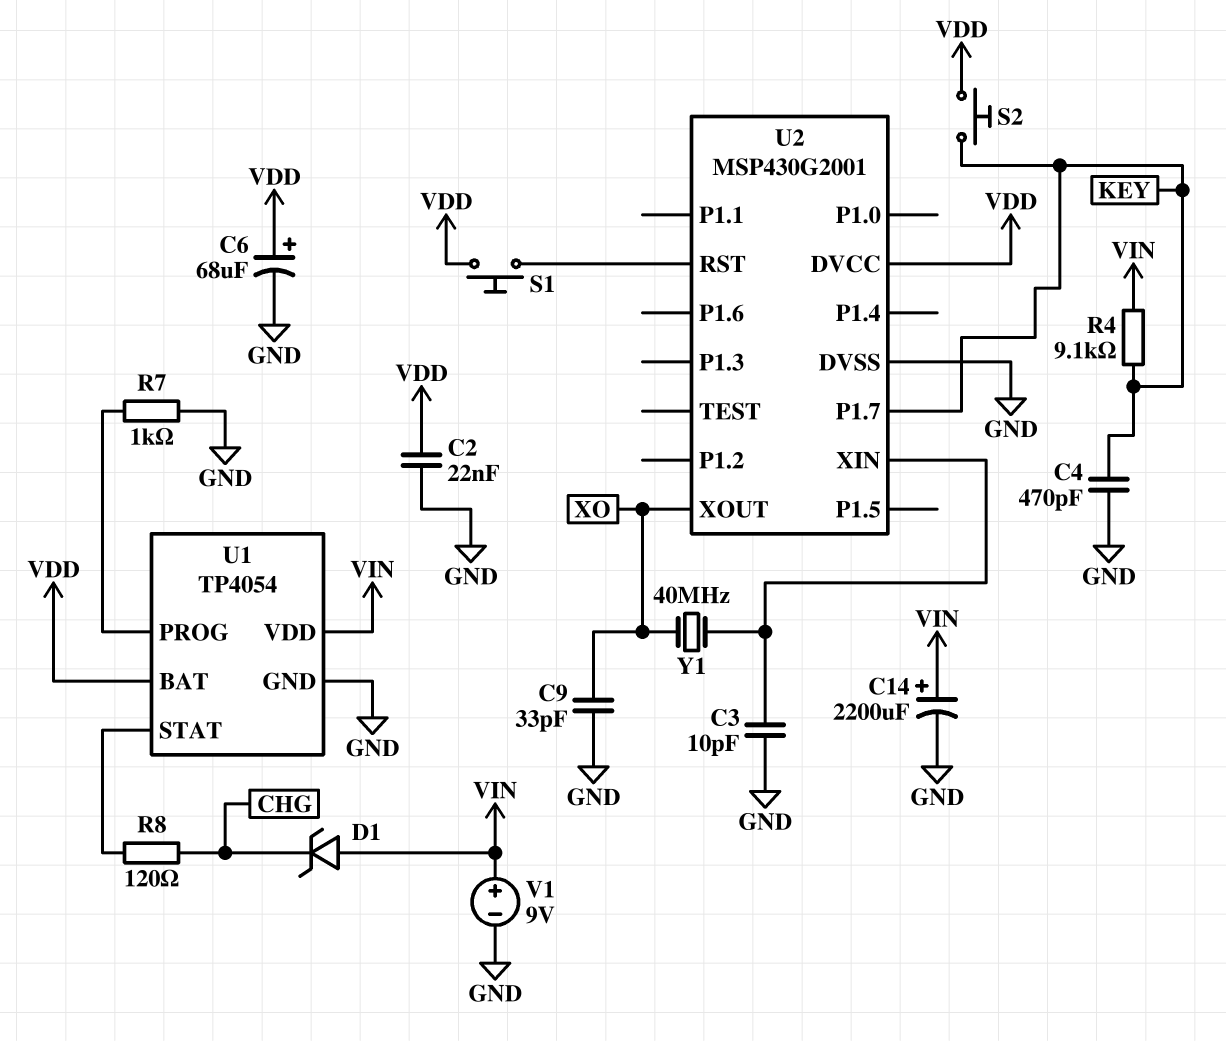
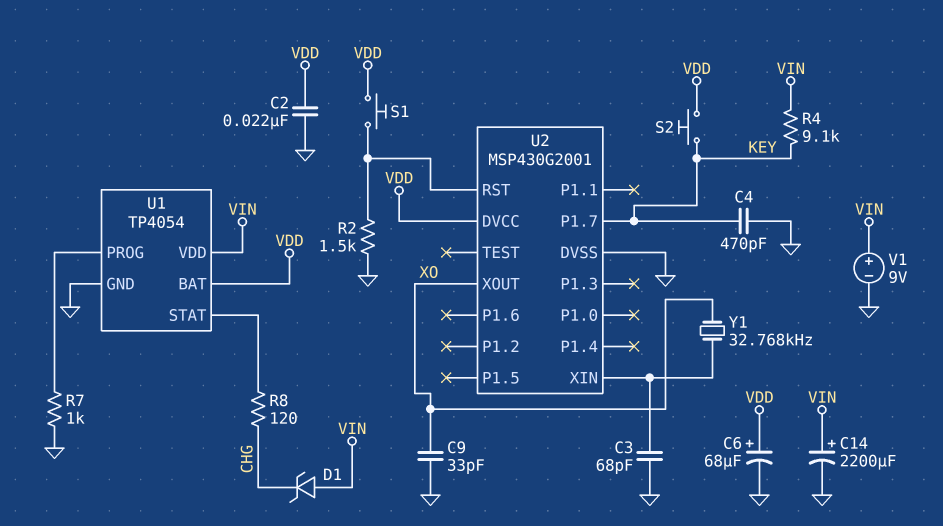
C3: 10pF (GND, U2/XIN) -> 68pF (GND, U2/XIN)
R2: none -> 1.5k (GND, U2/RST)
Y1: 40MHz (U2/XIN, XO) -> 32.768kHz (U2/XIN, XO)

